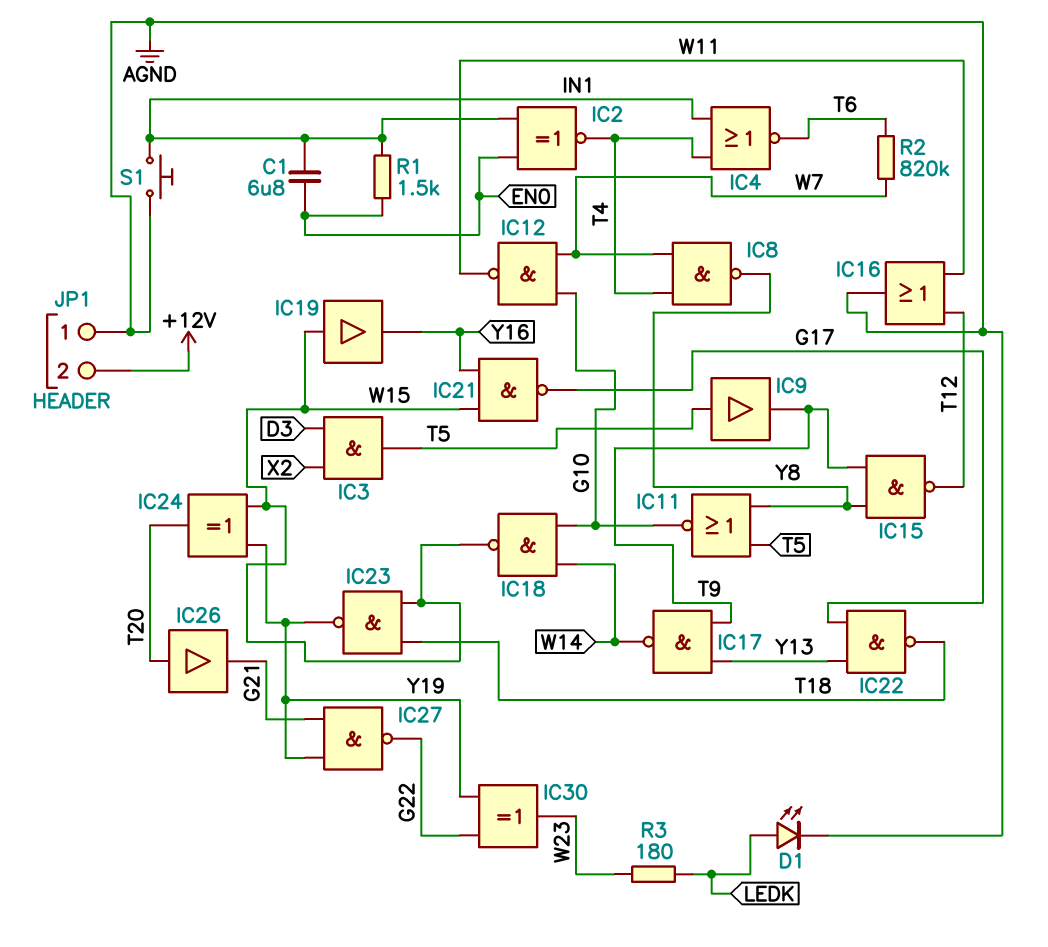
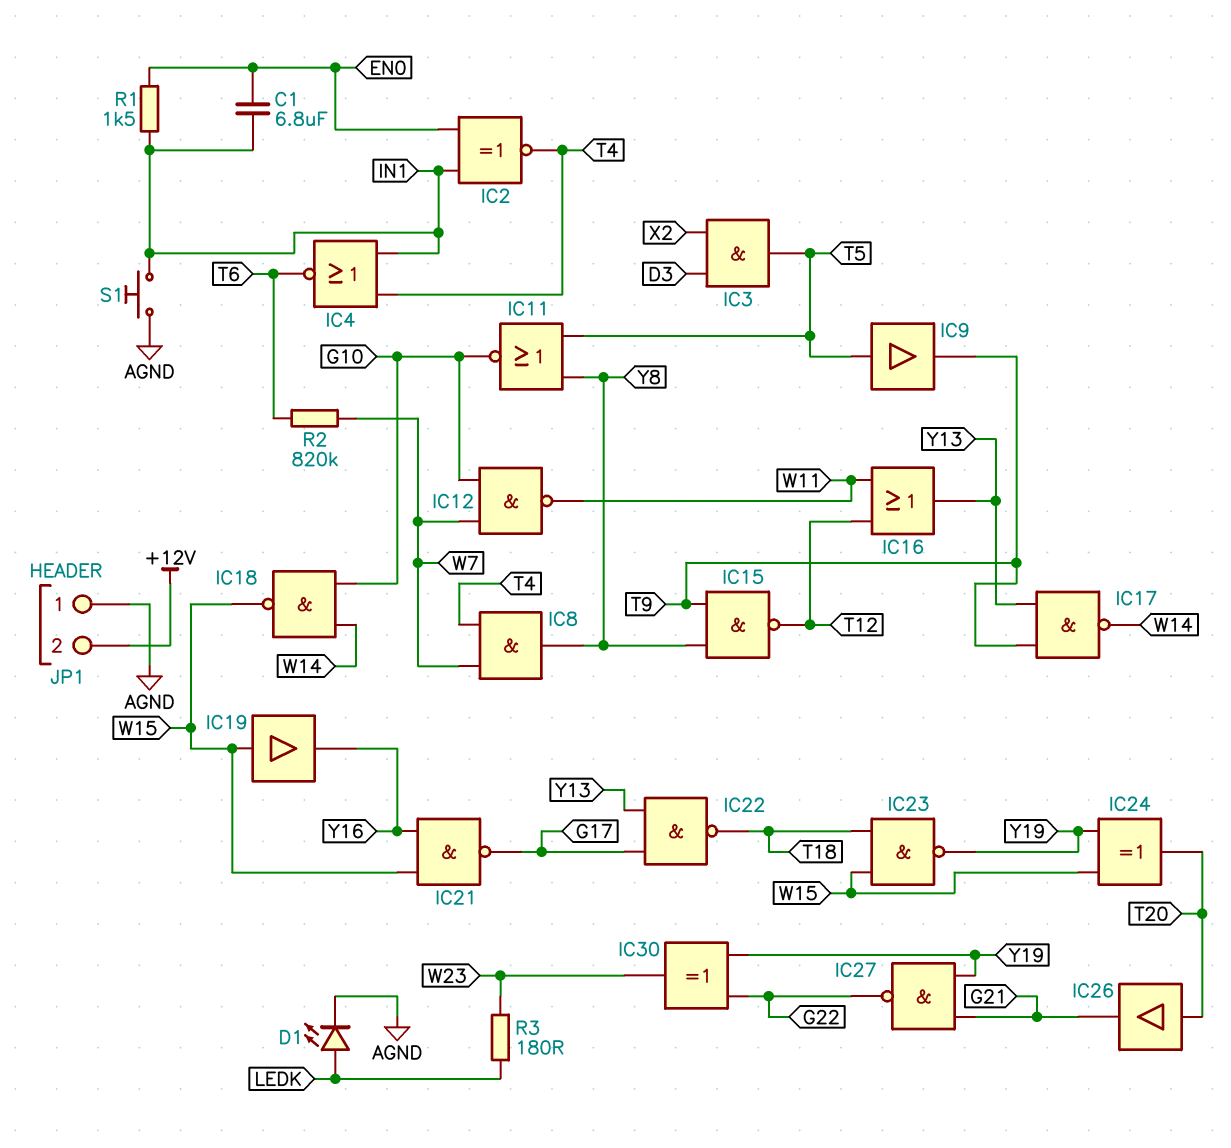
IC8: NAND (in T4, in W7, out Y8) -> AND (in T4, in W7, out Y8)
IC16: OR (in T12, in W11, out AGND) -> OR (in T12, in W11, out Y13)

